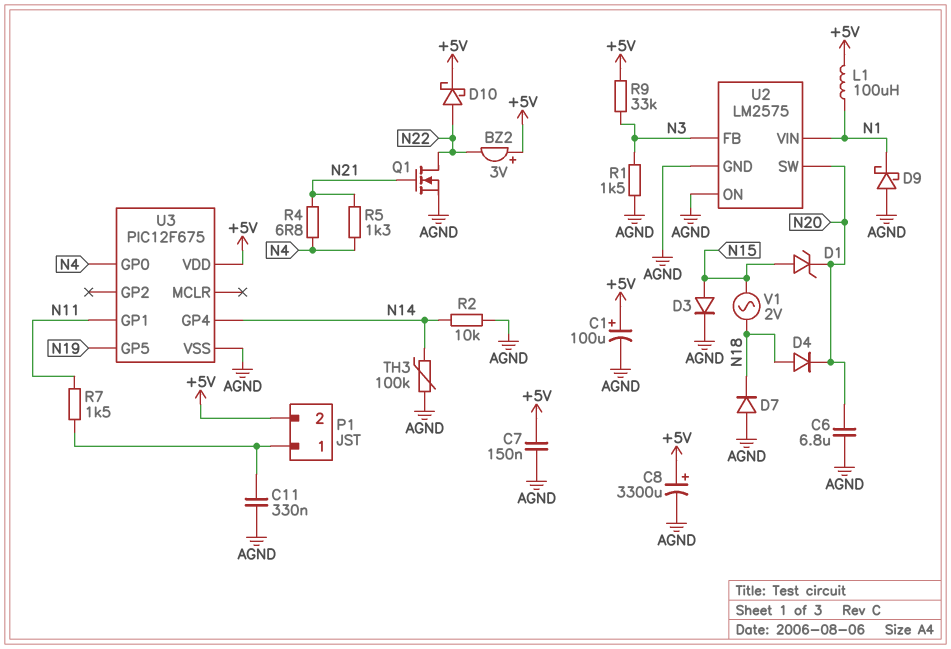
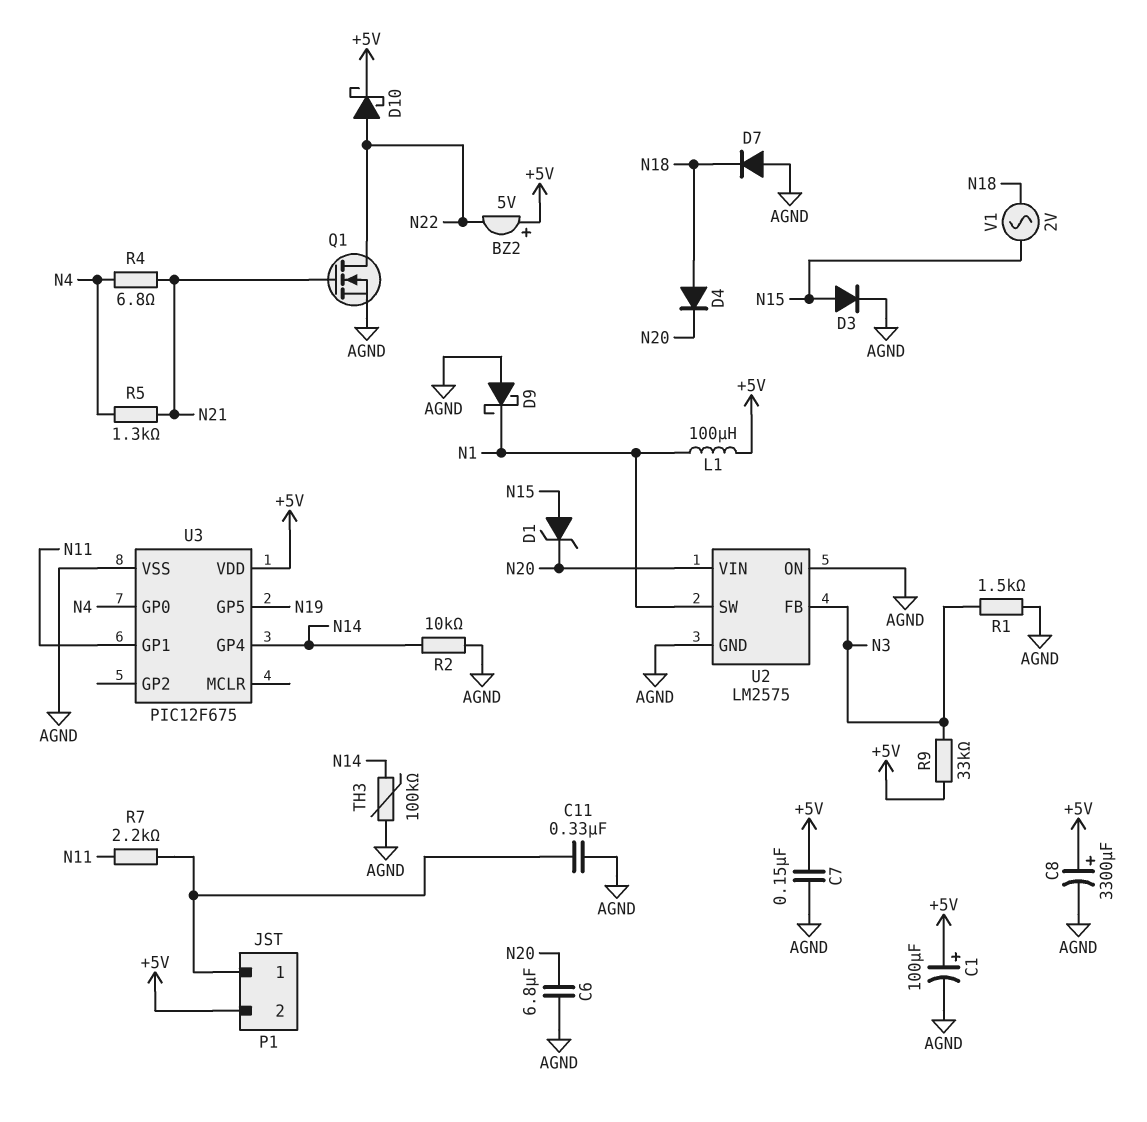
BZ2: buzzer 3V (plus +5V, minus N22) -> buzzer 5V (plus +5V, minus N22)
R7: 1.5k (N11, P1/1) -> 2.2k (N11, P1/1)
U2 pin SW: N20 -> N1
U2 pin VIN: N1 -> N20

